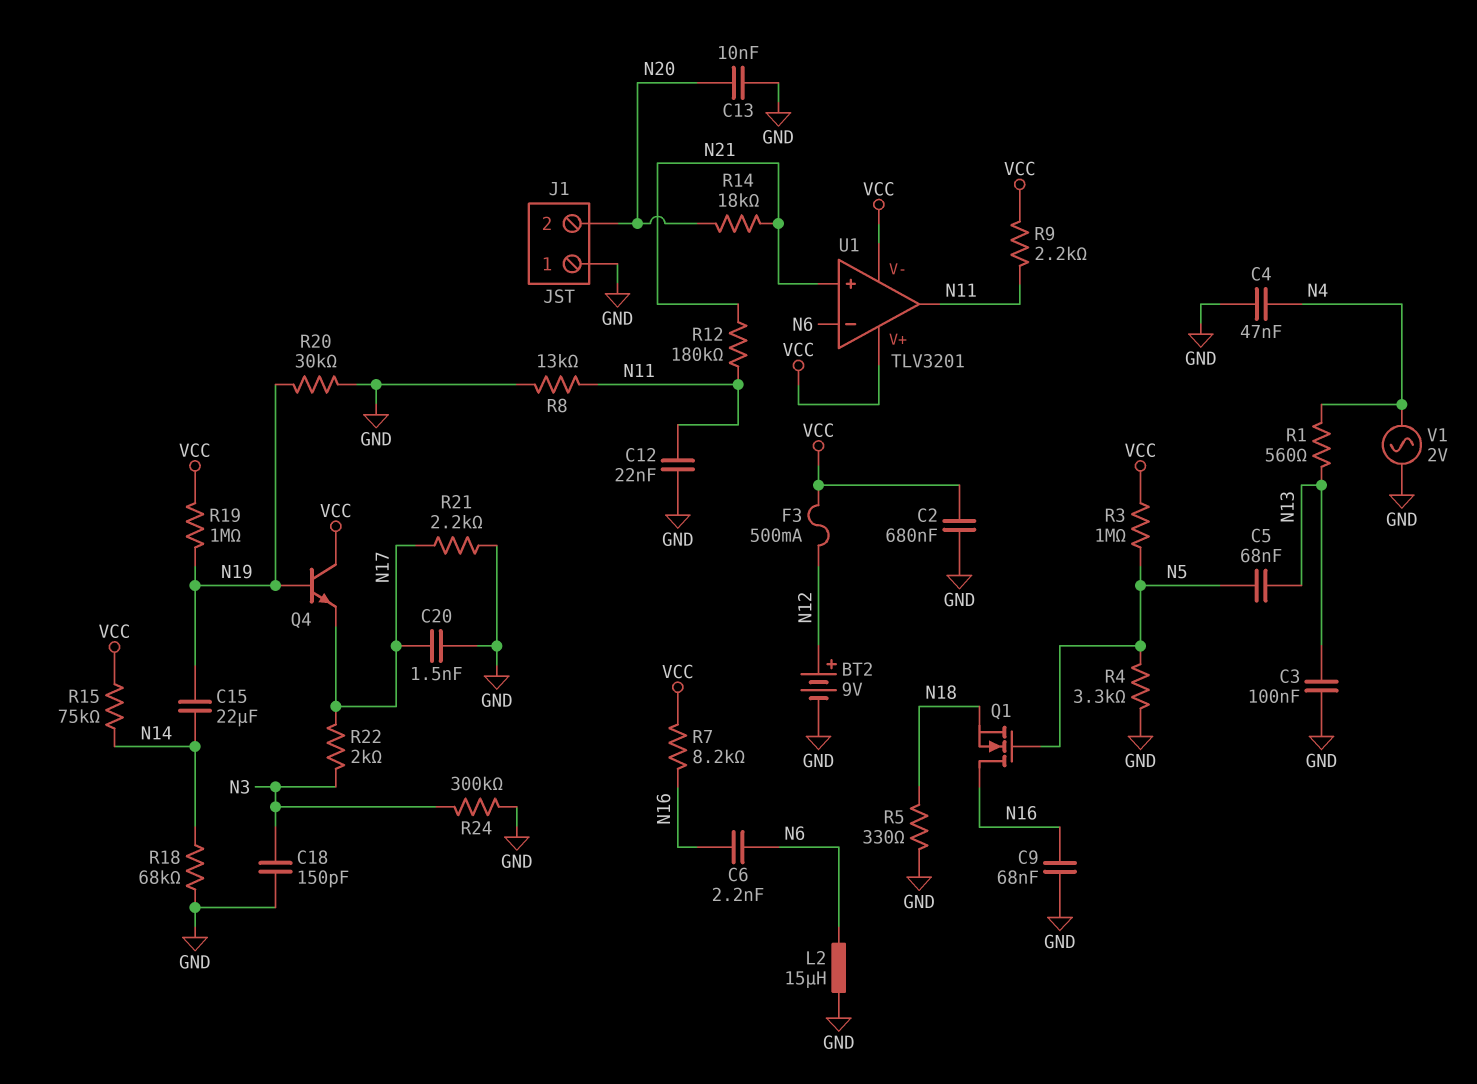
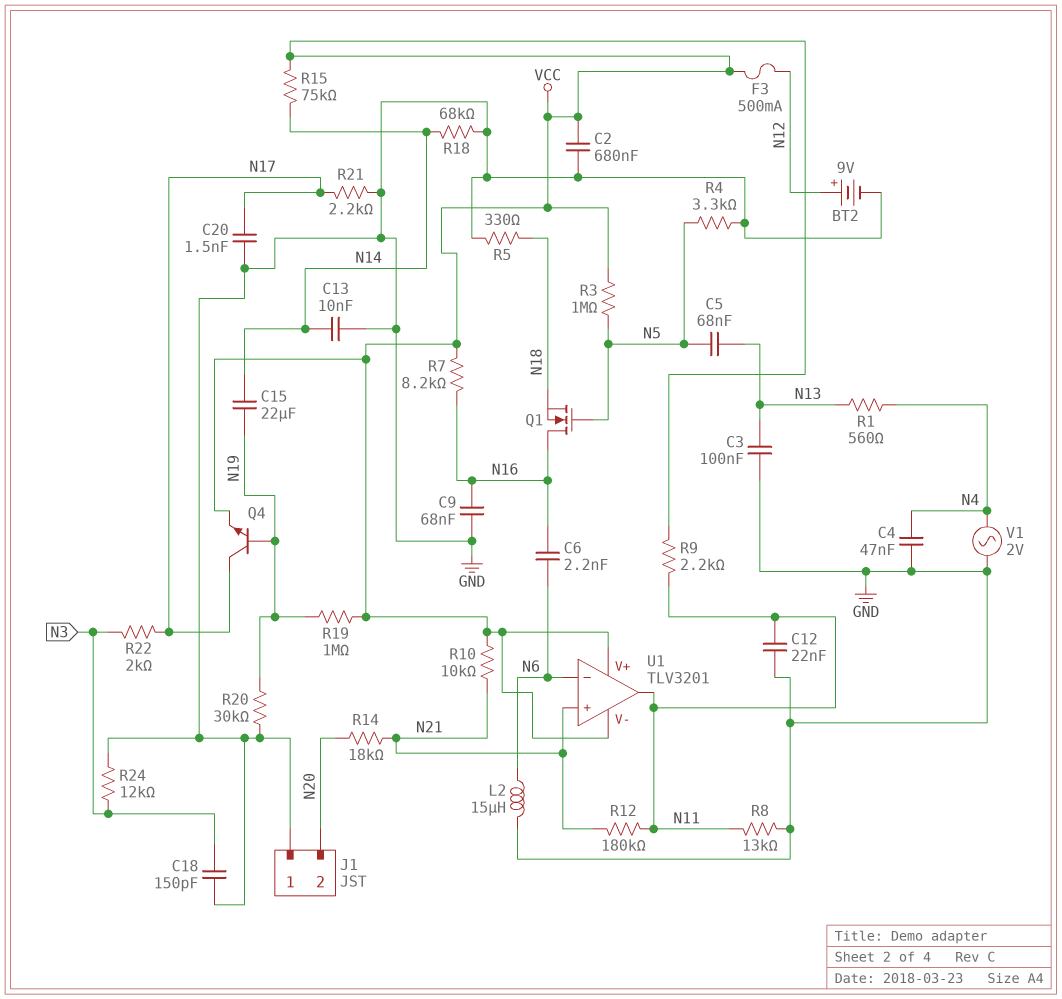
C13: 10nF (GND, N20) -> 10nF (GND, N14)
Q4: NPN (B N19, C VCC, E N17) -> NPN (B N19, C N17, E VCC)
R10: none -> 10k (N21, VCC)
R24: 300k (GND, N3) -> 12k (GND, N3)

